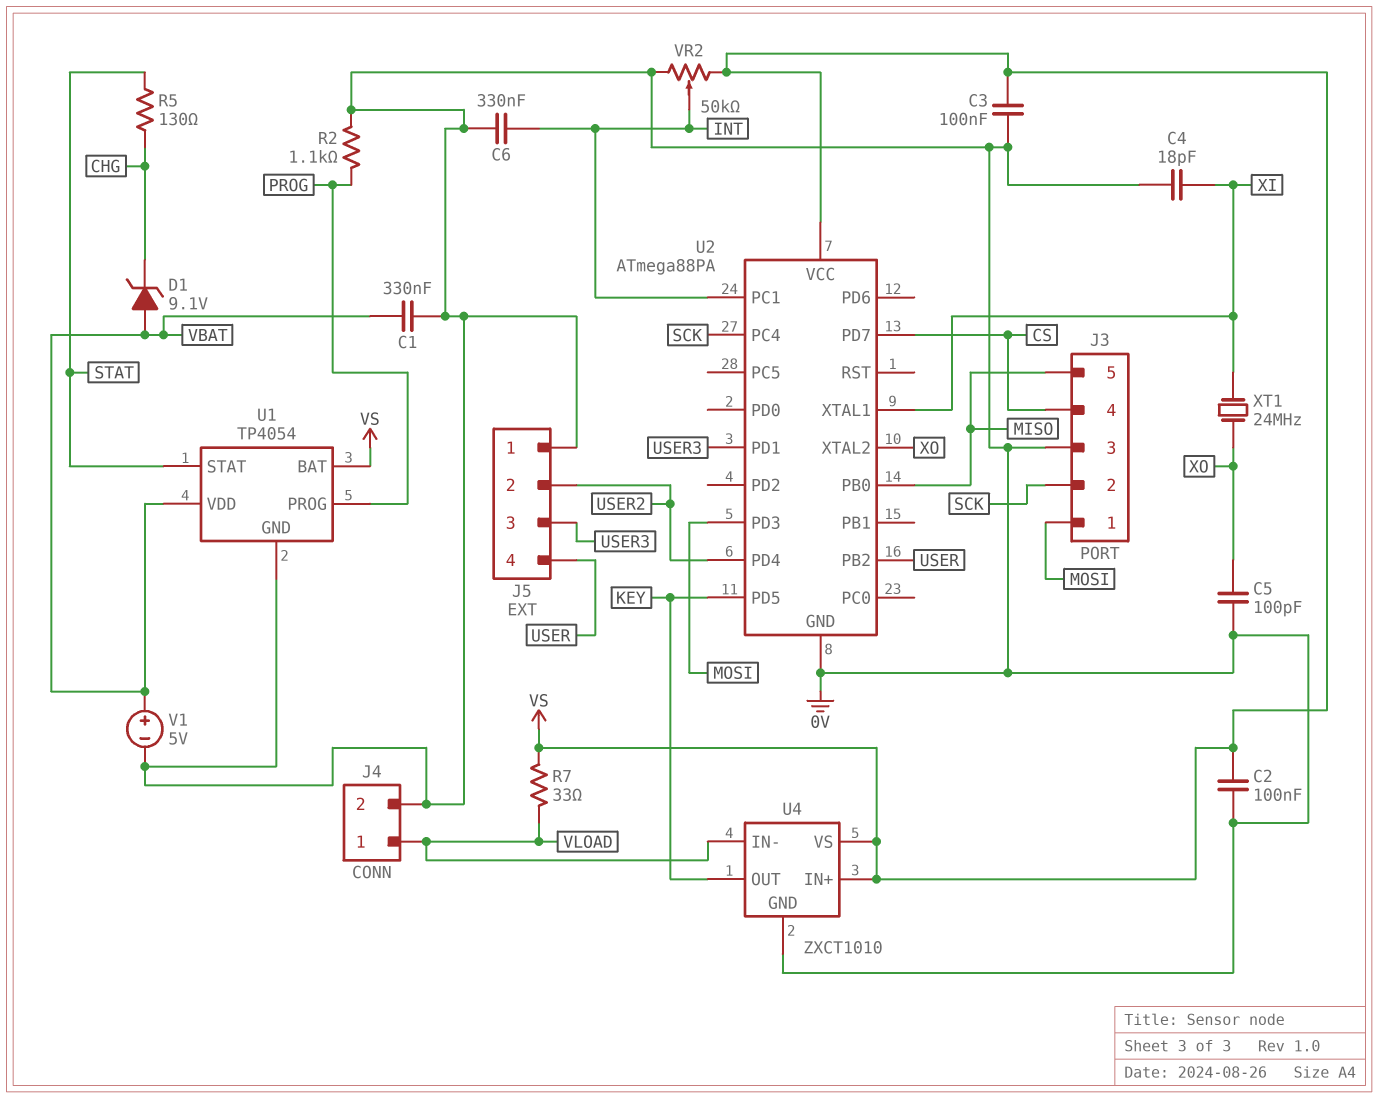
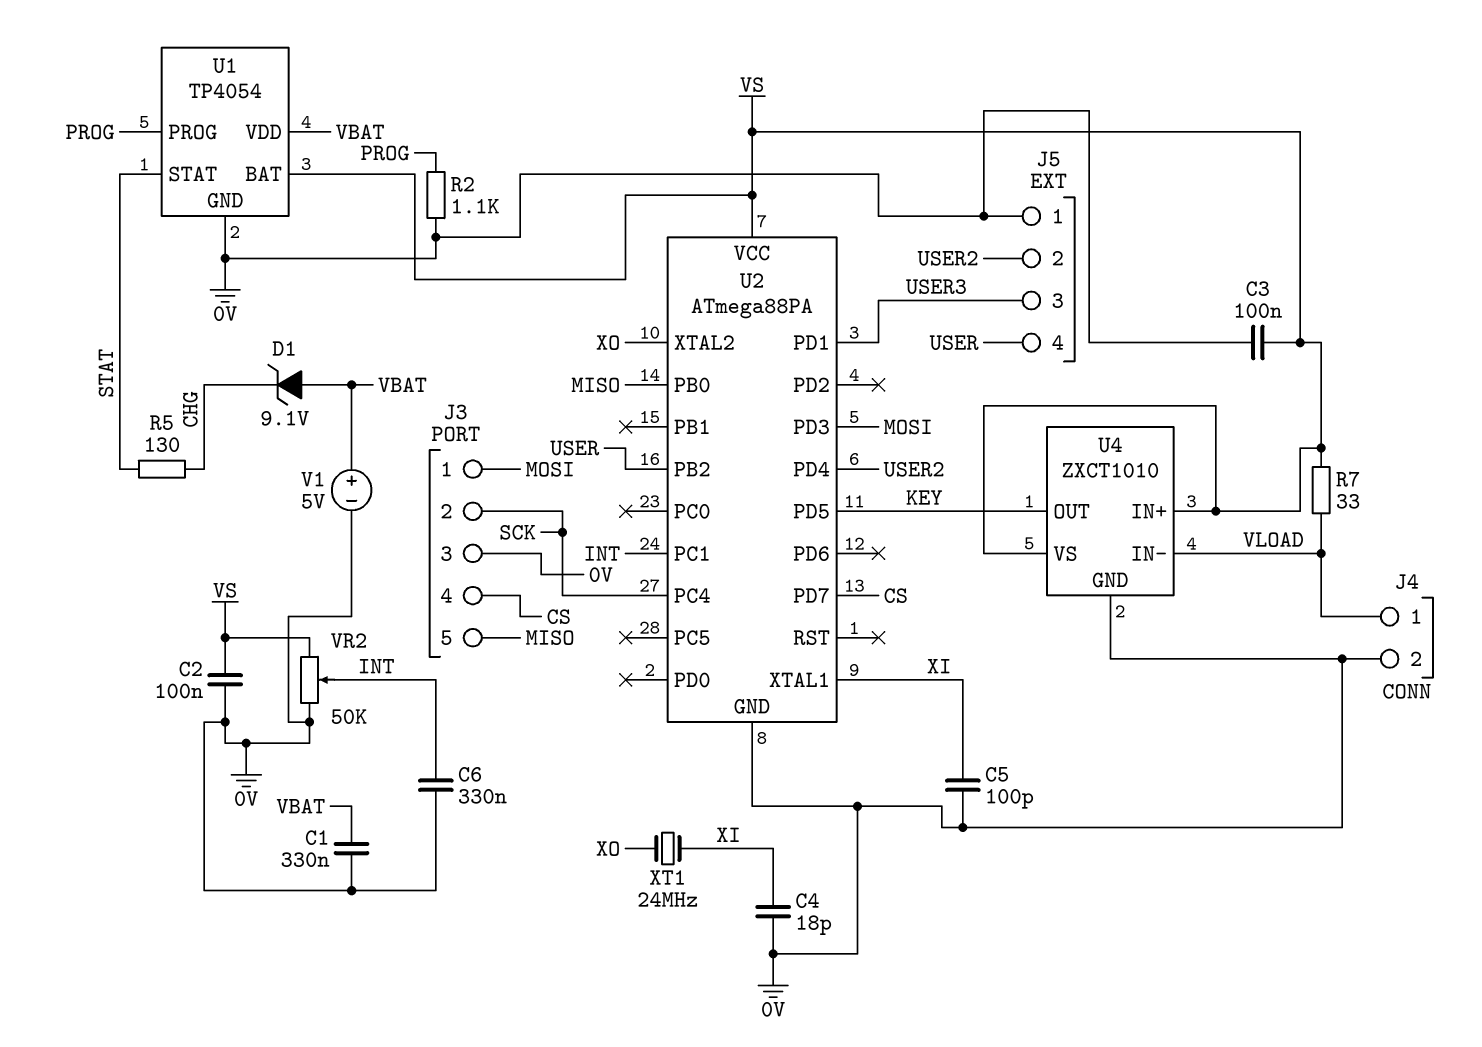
C5: 100pF (0V, XO) -> 100pF (0V, XI)

